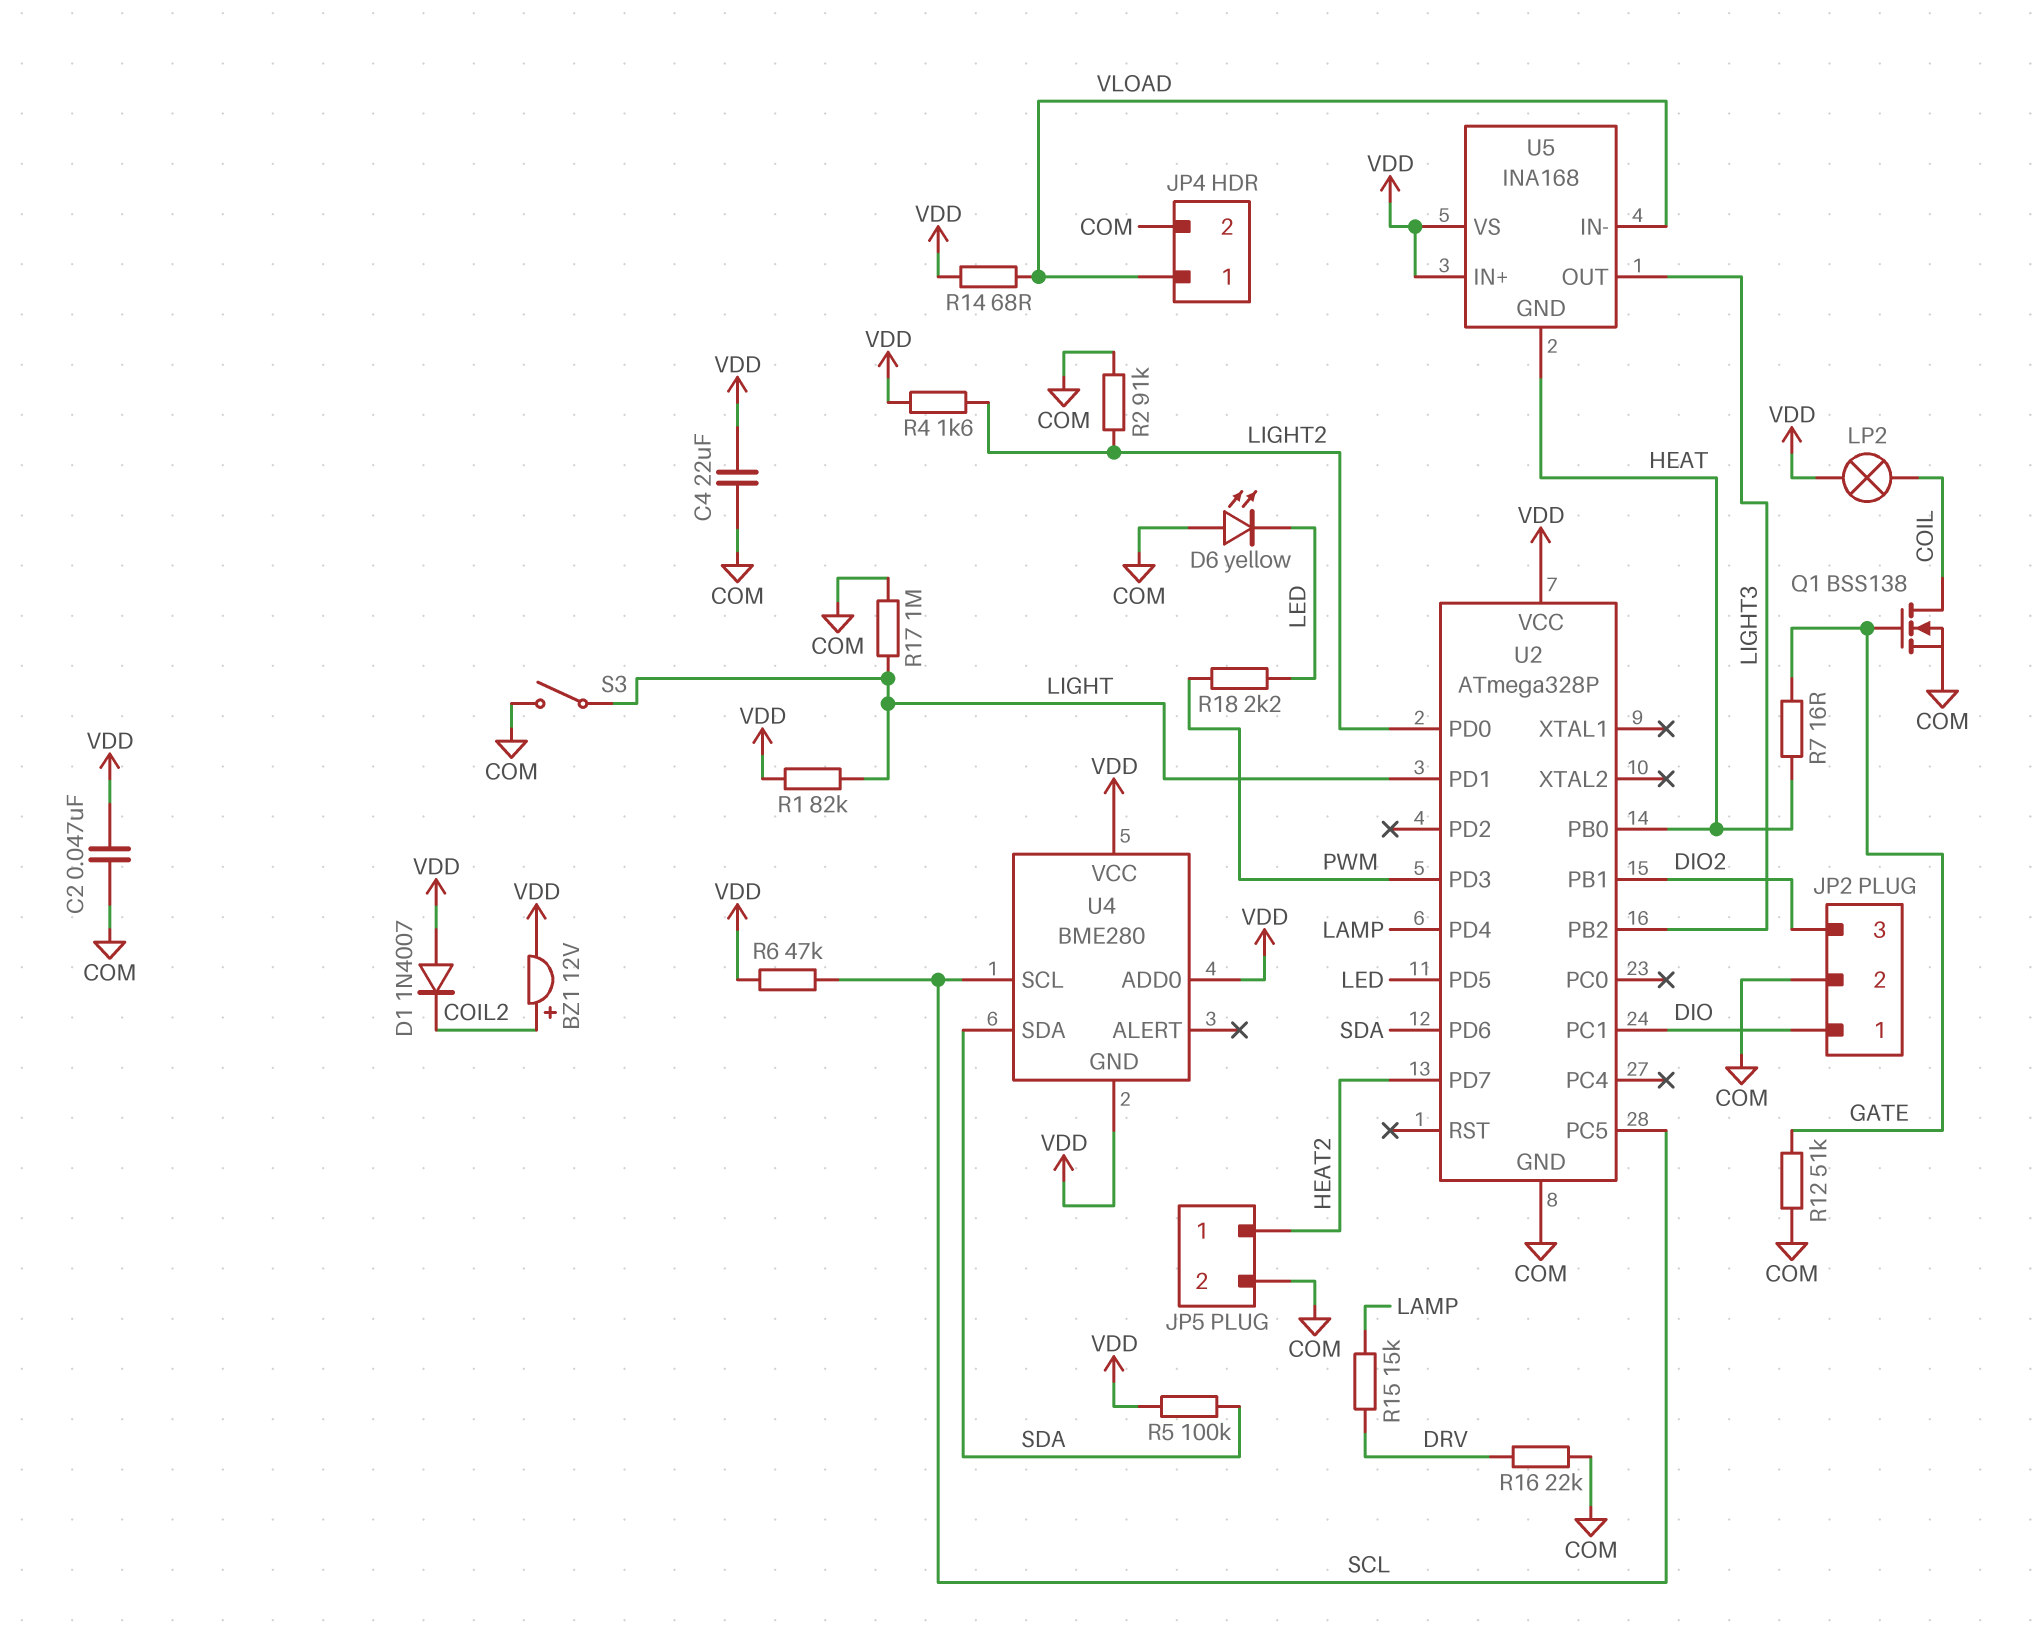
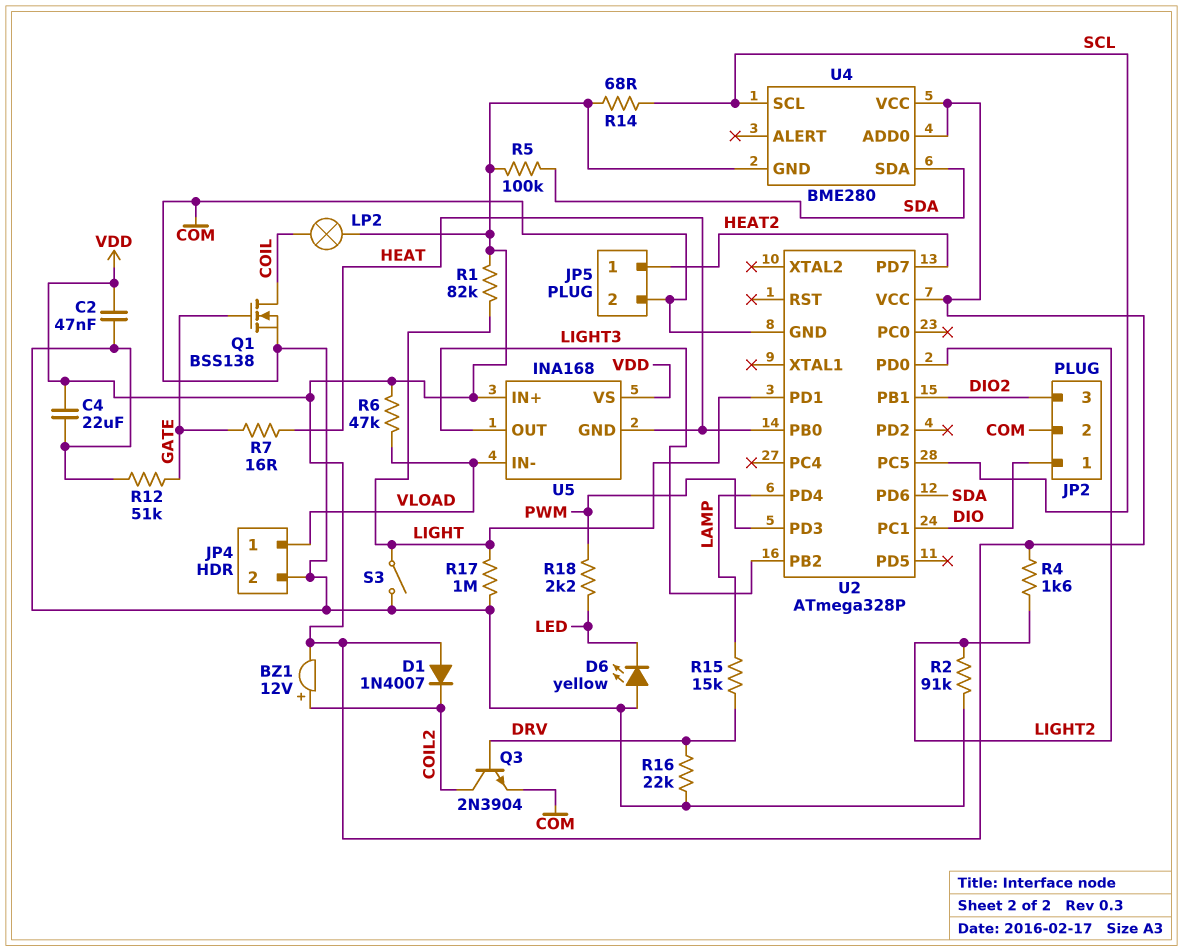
Q3: none -> NPN 2N3904 (B DRV, C COIL2, E COM)
R6: 47k (SCL, VDD) -> 47k (VDD, VLOAD)
R14: 68 (VDD, VLOAD) -> 68 (SCL, VDD)
U2 pin PD5: LED -> none

